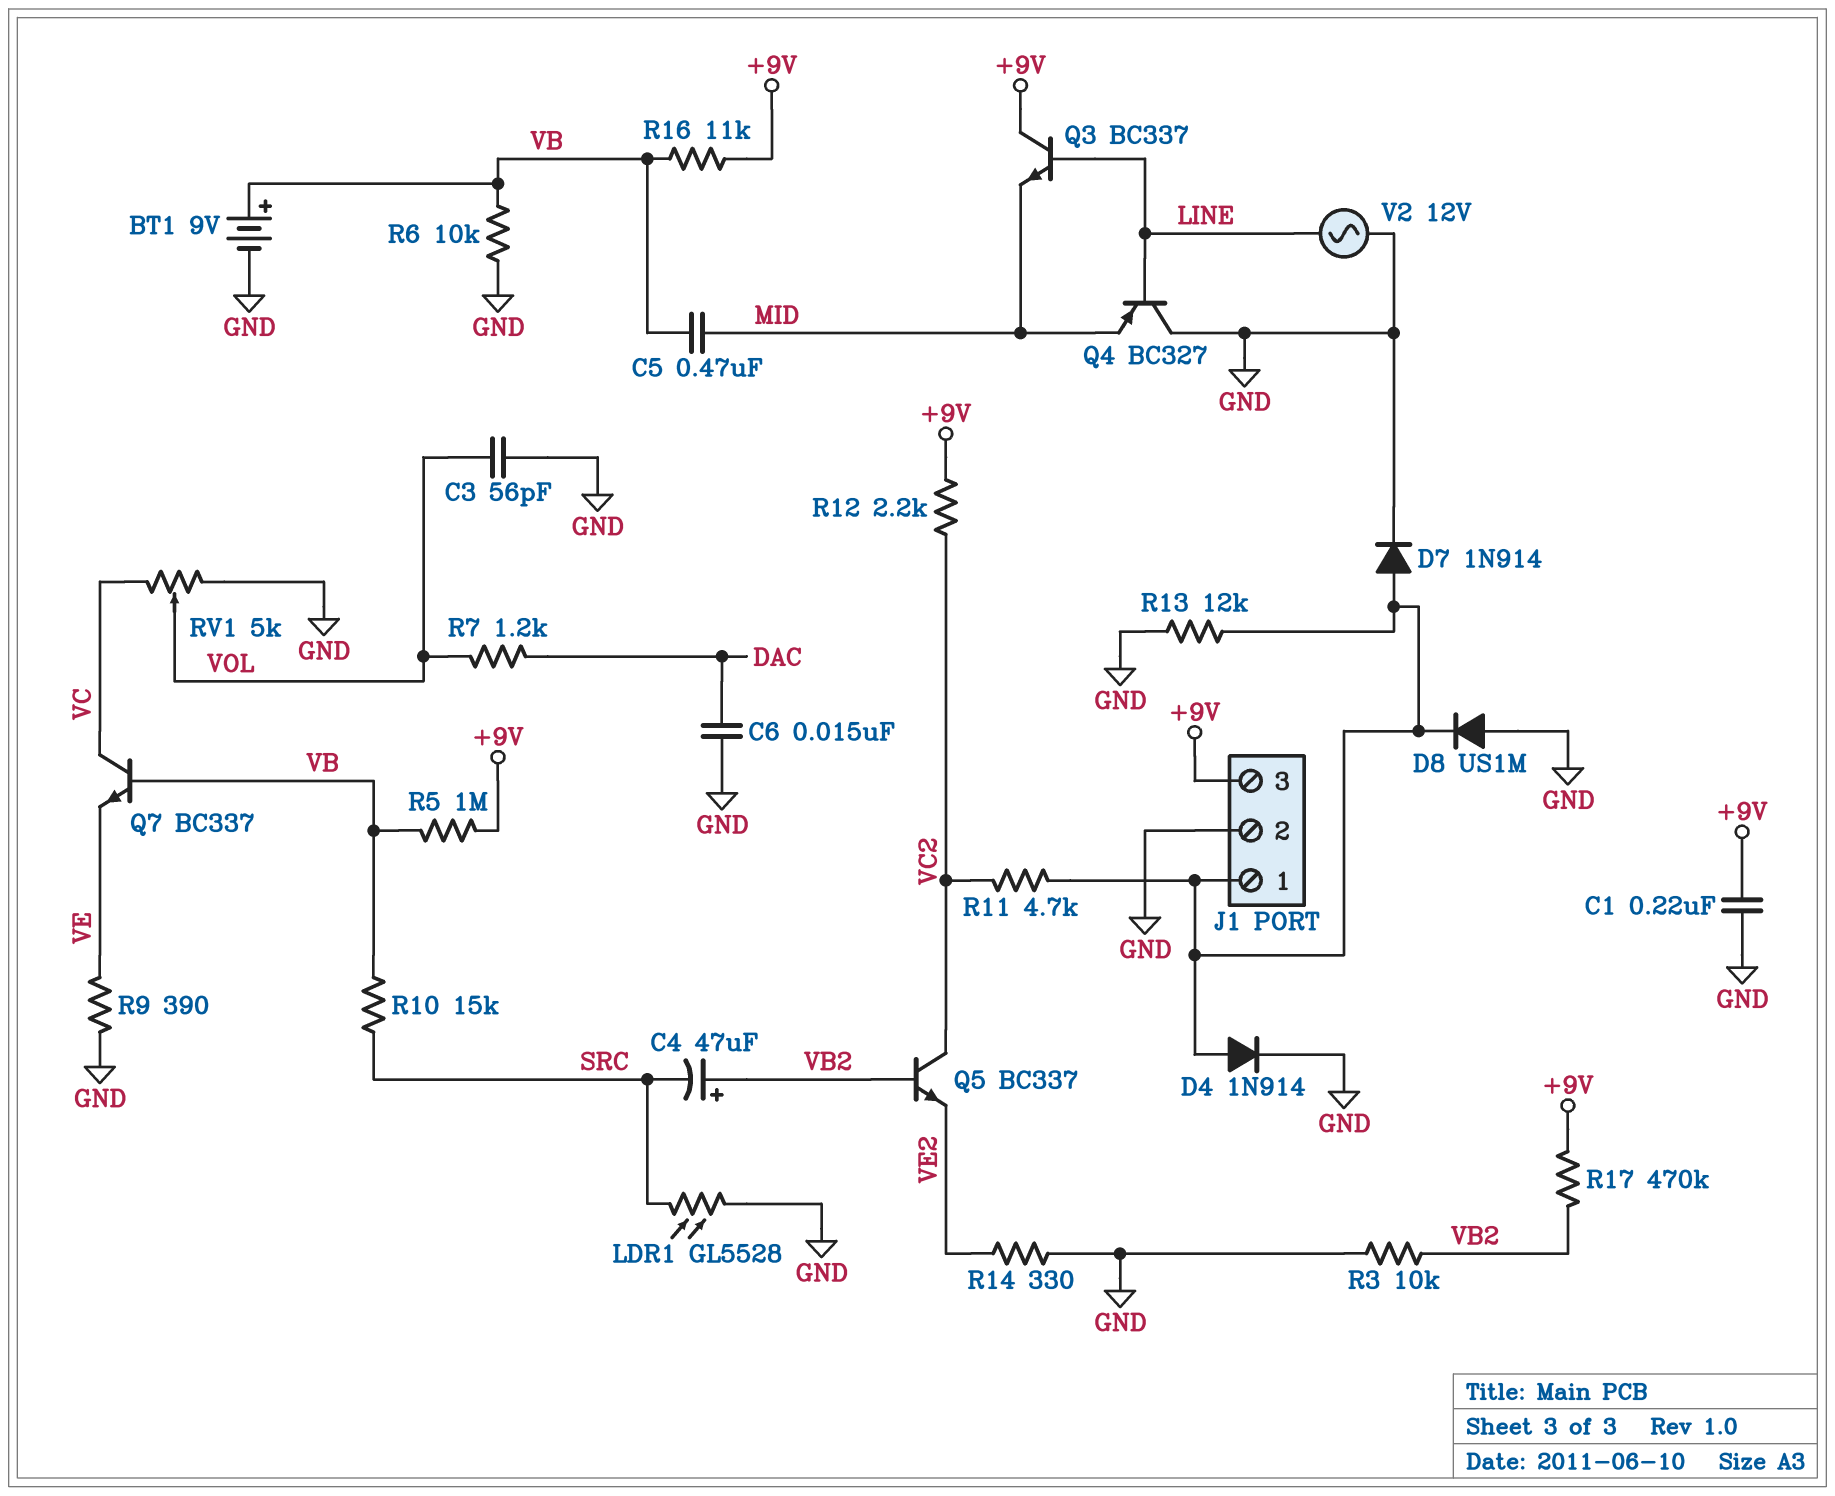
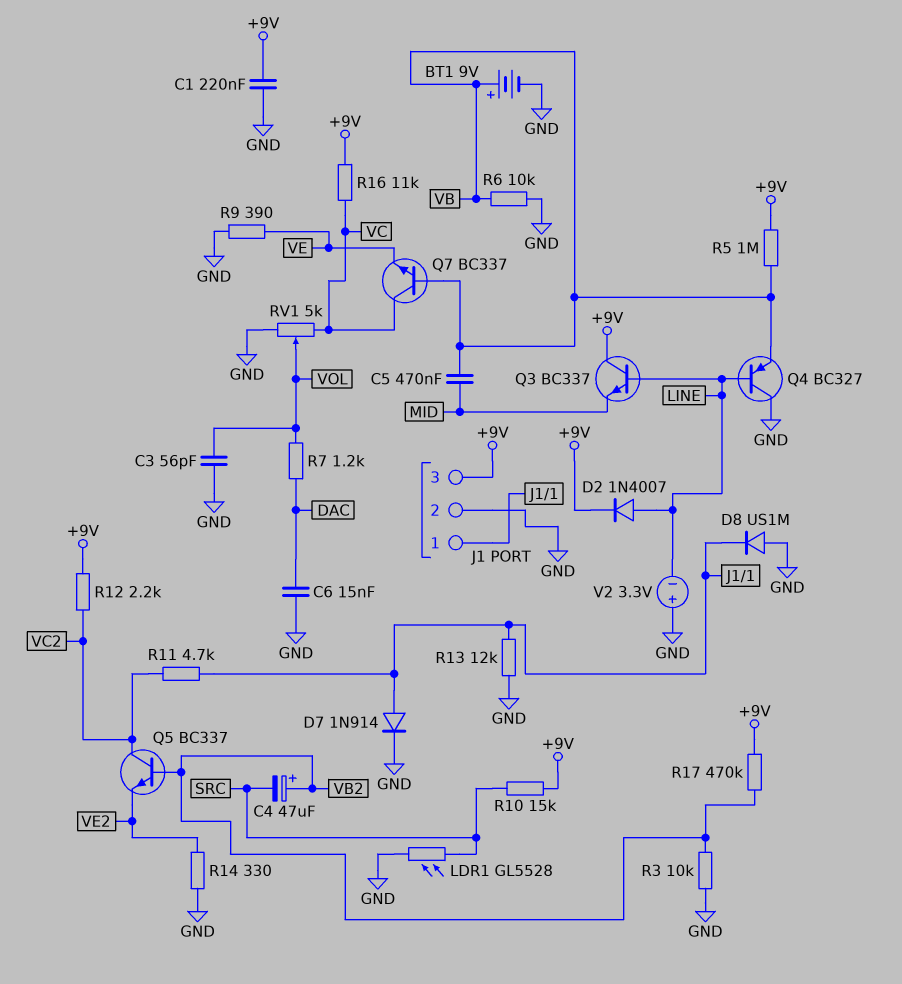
D2: none -> diode 1N4007 (A LINE, K +9V)
D4: diode 1N914 (A J1/1, K GND) -> none
Q4: PNP BC327 (B LINE, C GND, E MID) -> PNP BC327 (B LINE, C GND, E VB)
R10: 15k (SRC, VB) -> 15k (+9V, SRC)
R16: 11k (+9V, VB) -> 11k (+9V, VC)
V2: AC 12V (GND, LINE) -> 3.3V (plus GND, minus LINE)

